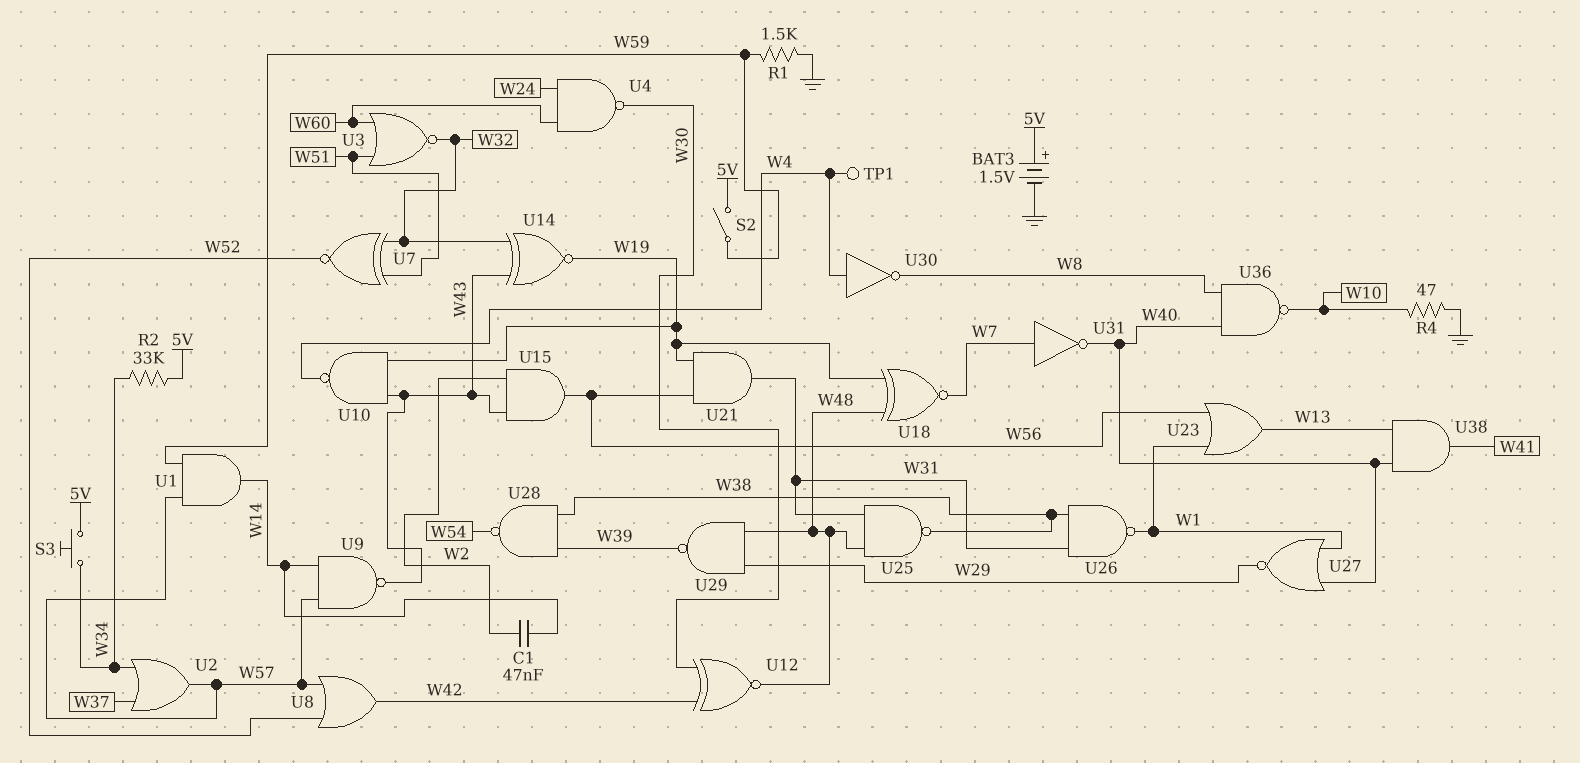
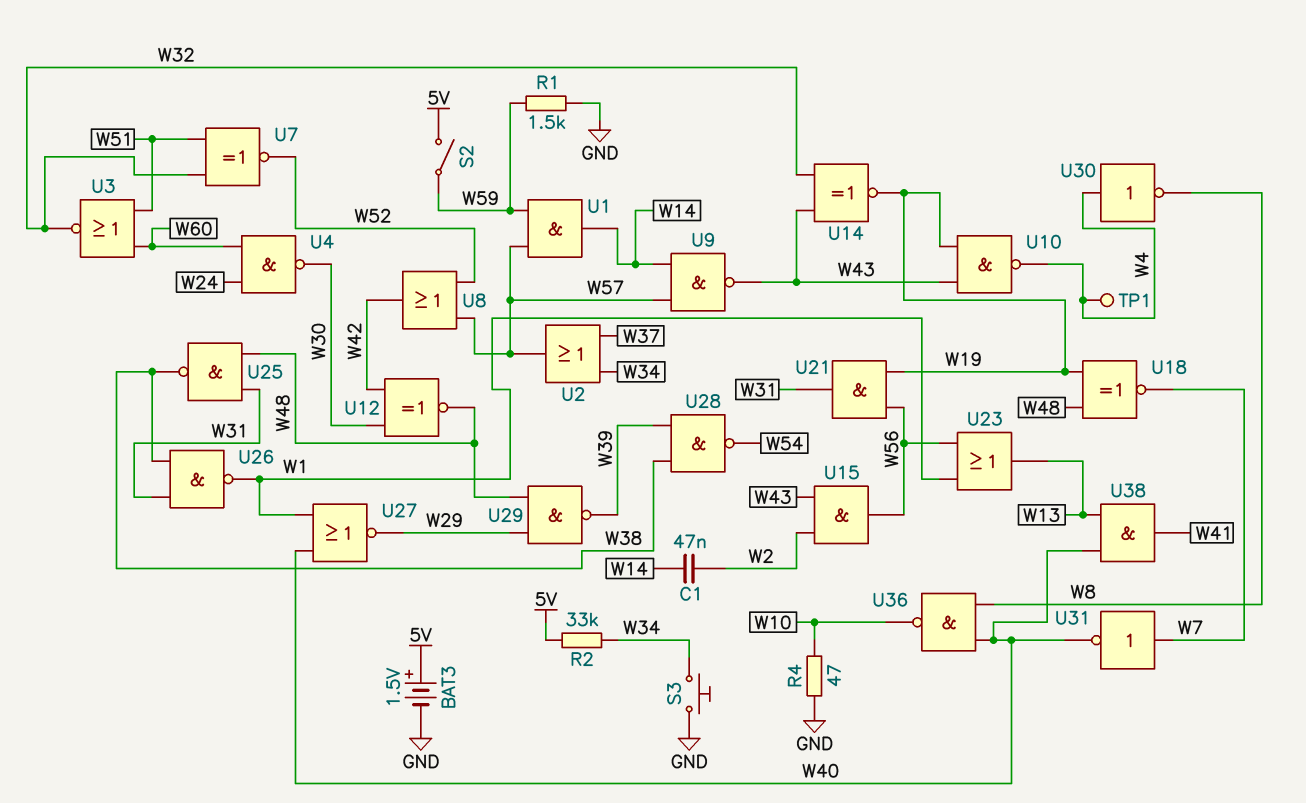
S3: button (5V, W34) -> button (GND, W34)

